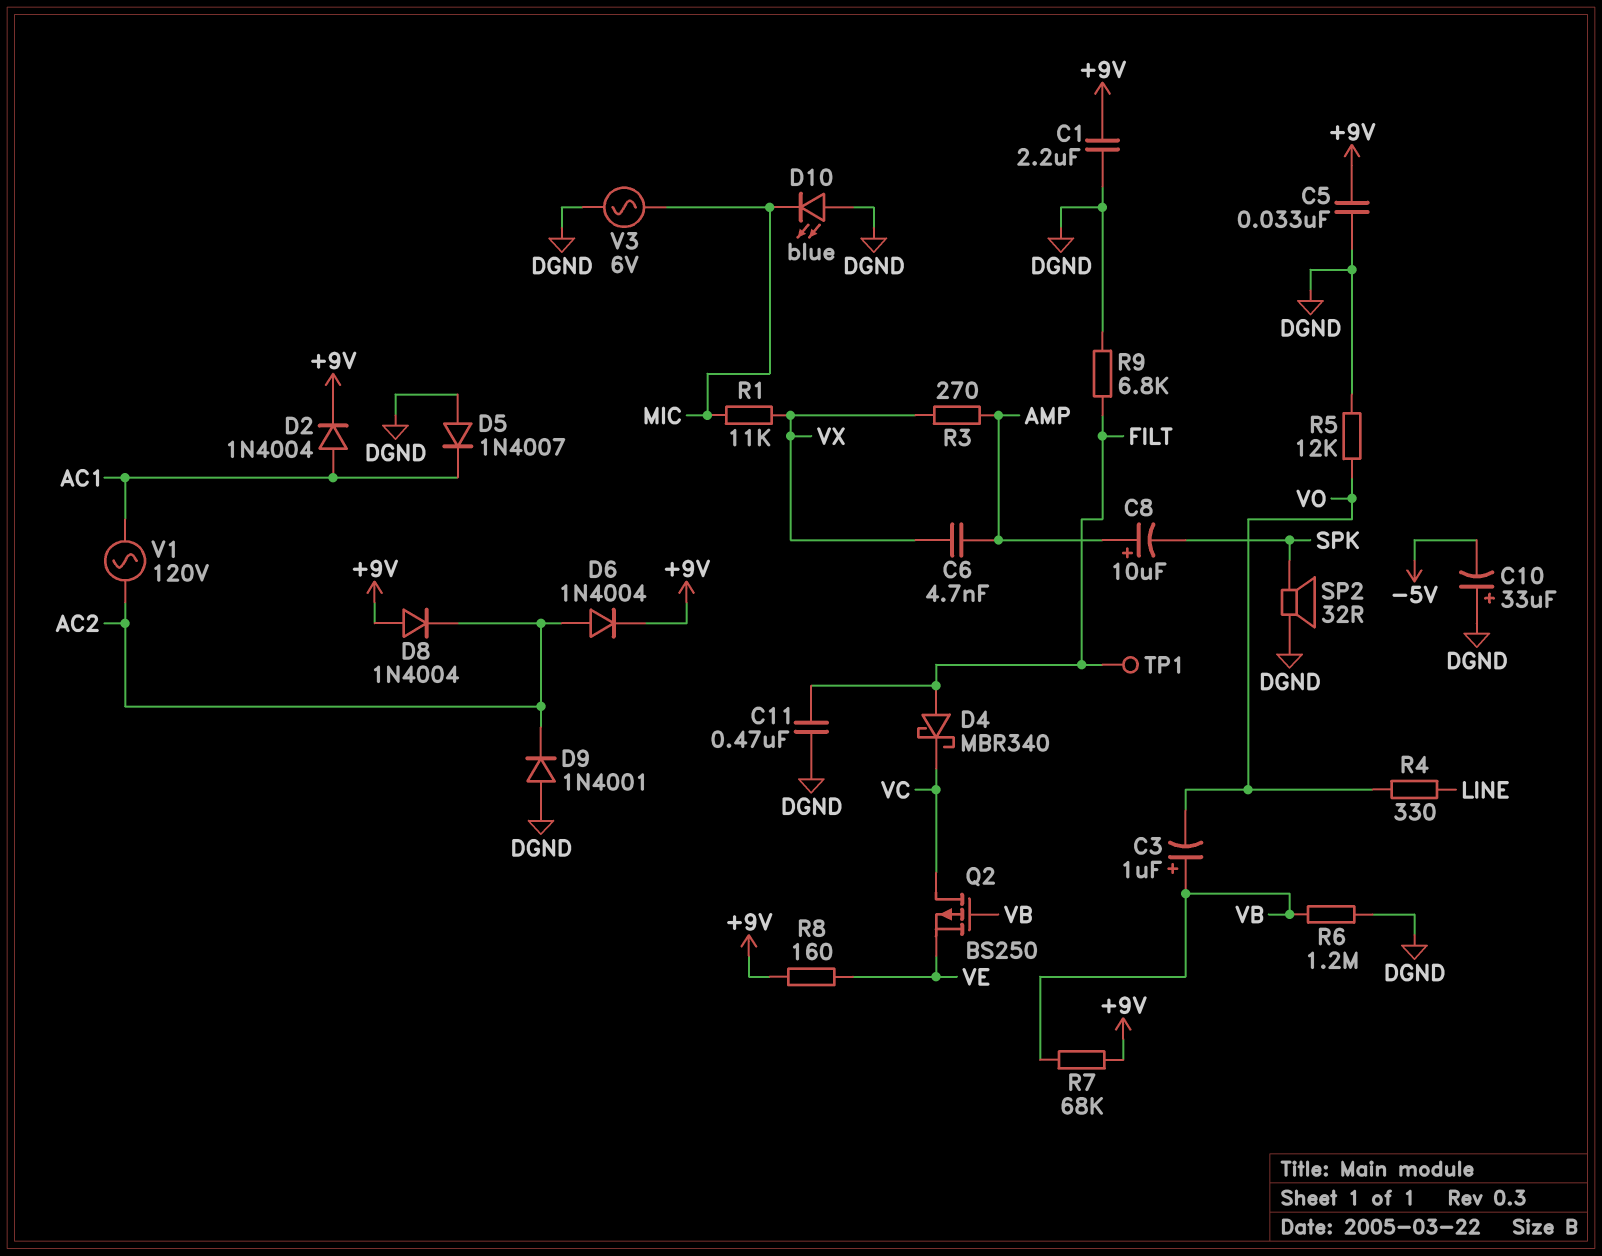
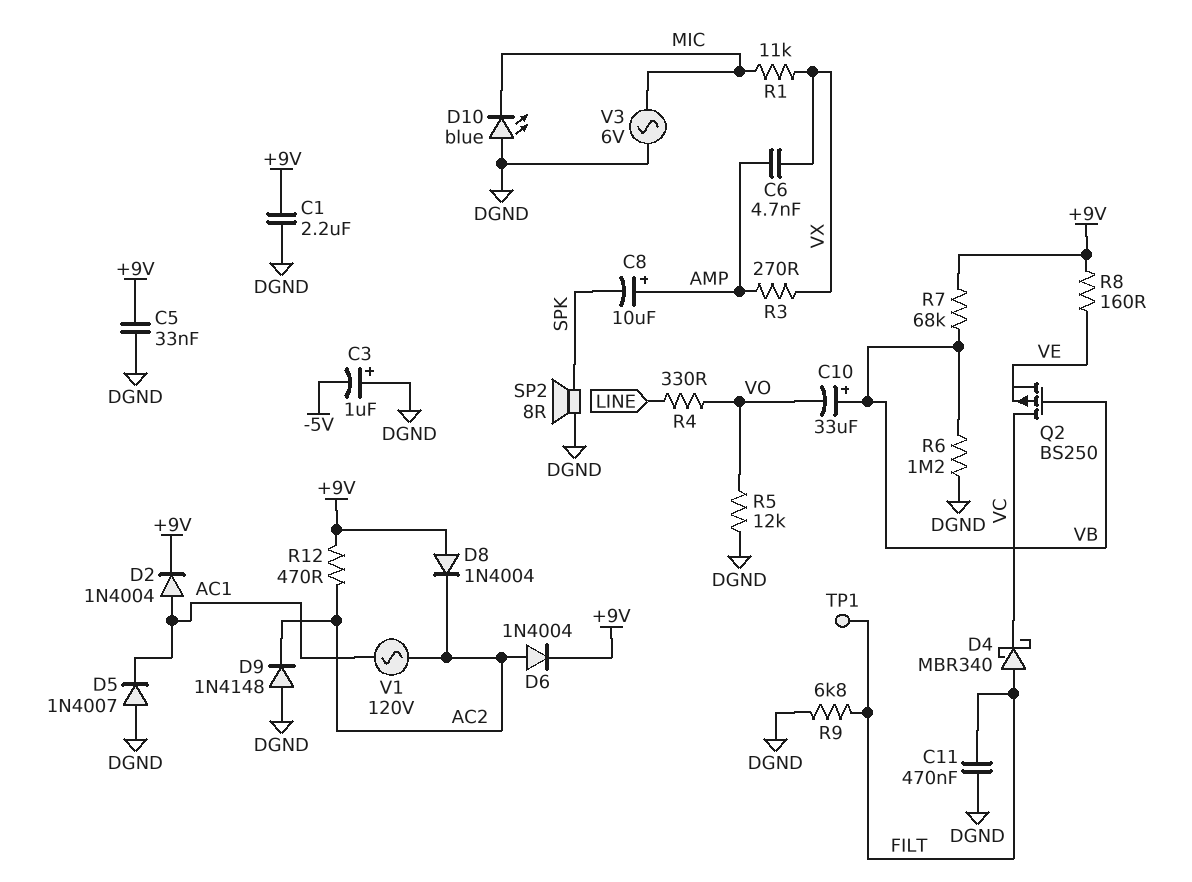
C3: 1uF (plus VB, minus VO) -> 1uF (plus DGND, minus -5V)
C10: 33uF (plus DGND, minus -5V) -> 33uF (plus VB, minus VO)
D9: diode 1N4001 (A DGND, K AC2) -> diode 1N4148 (A DGND, K AC2)
R12: none -> 470 (+9V, AC2)
SP2: speaker 32R (DGND, SPK) -> speaker 8R (DGND, SPK)

